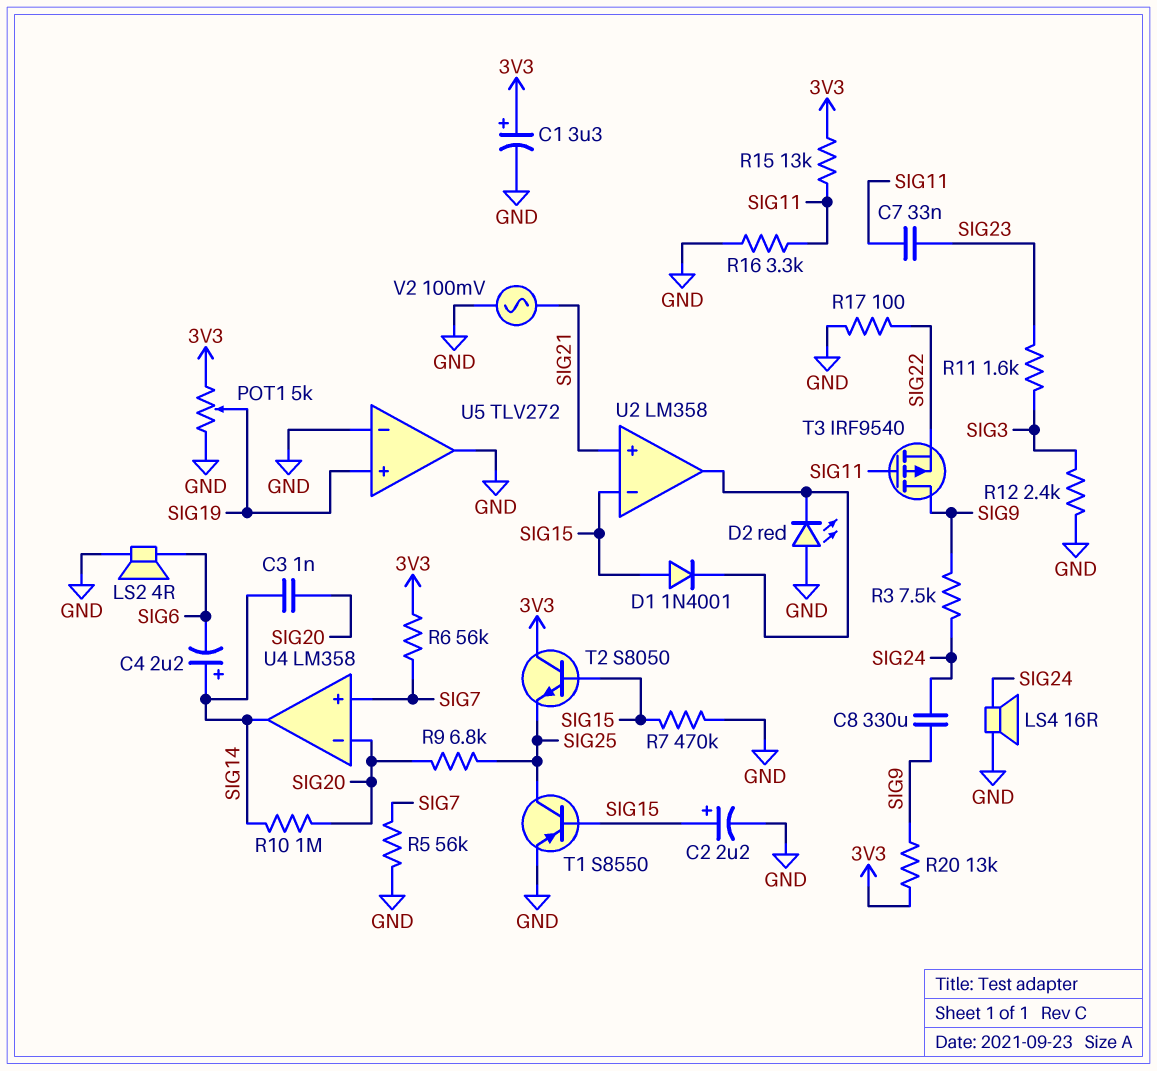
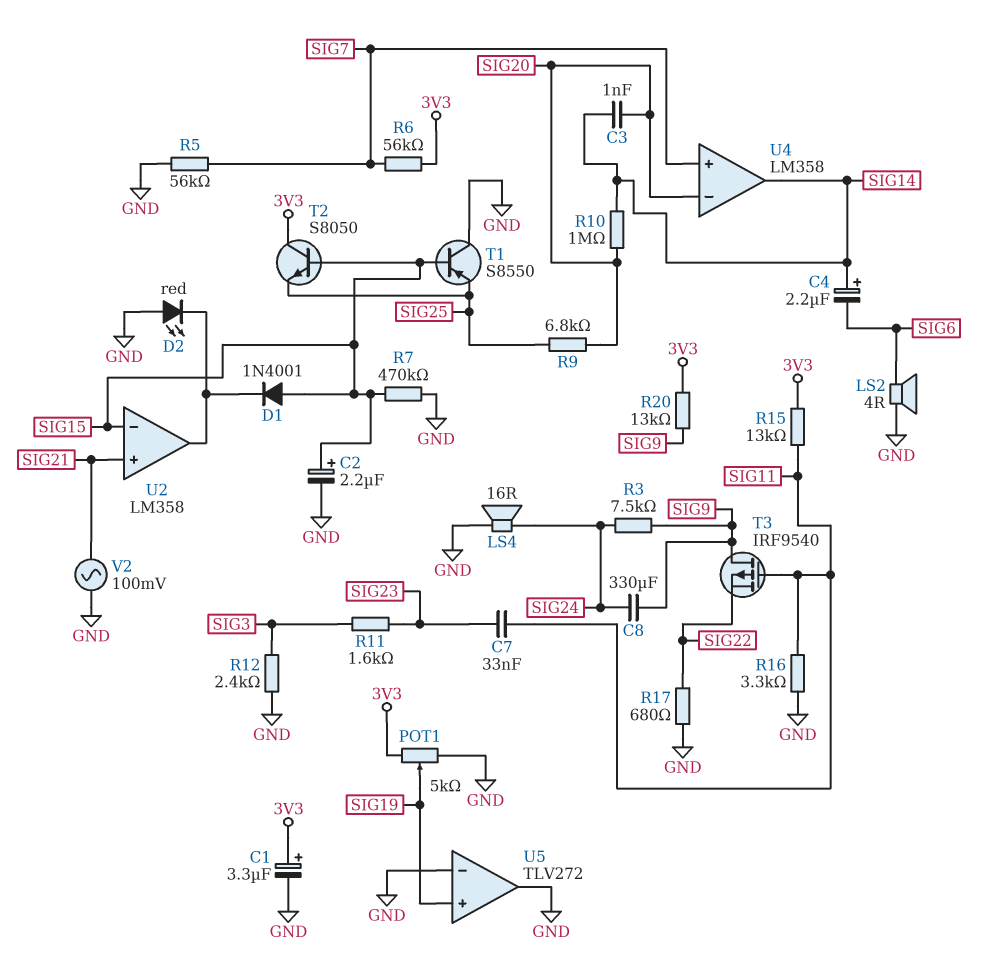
R17: 100 (GND, SIG22) -> 680 (GND, SIG22)
T1: PNP S8550 (B SIG15, C SIG25, E GND) -> PNP S8550 (B SIG15, C GND, E SIG25)

